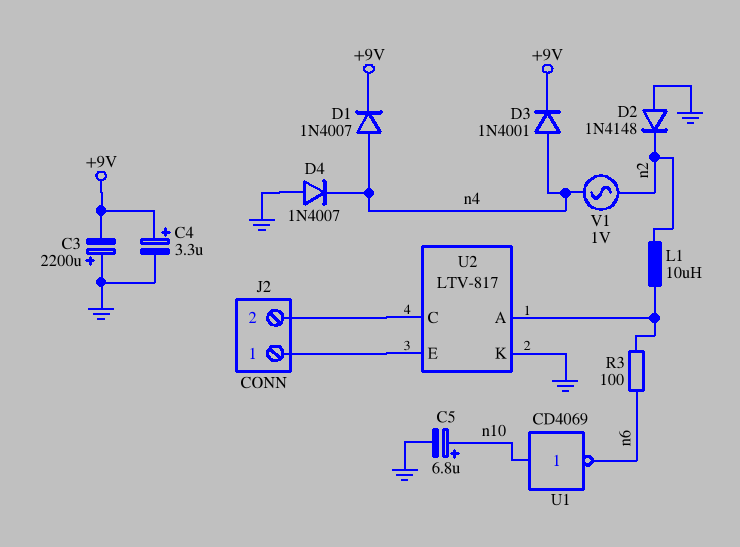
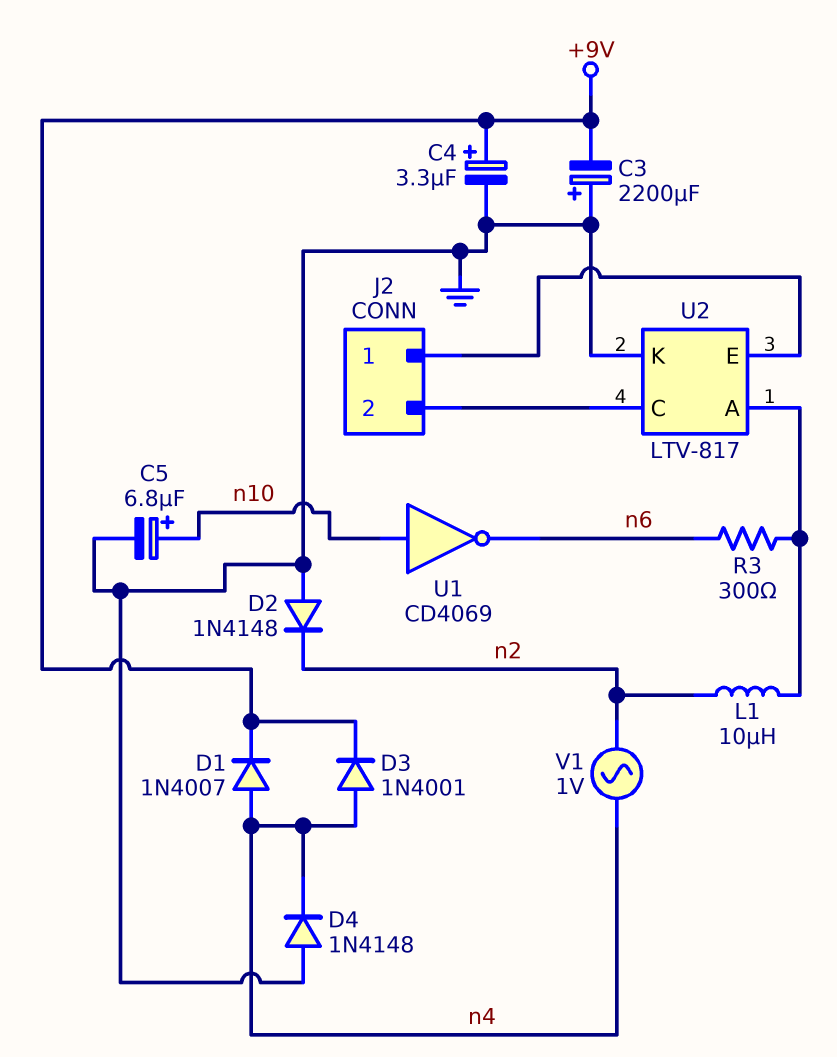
D4: diode 1N4007 (A GND, K n4) -> diode 1N4148 (A GND, K n4)
R3: 100 (U2/A, n6) -> 300 (U2/A, n6)

